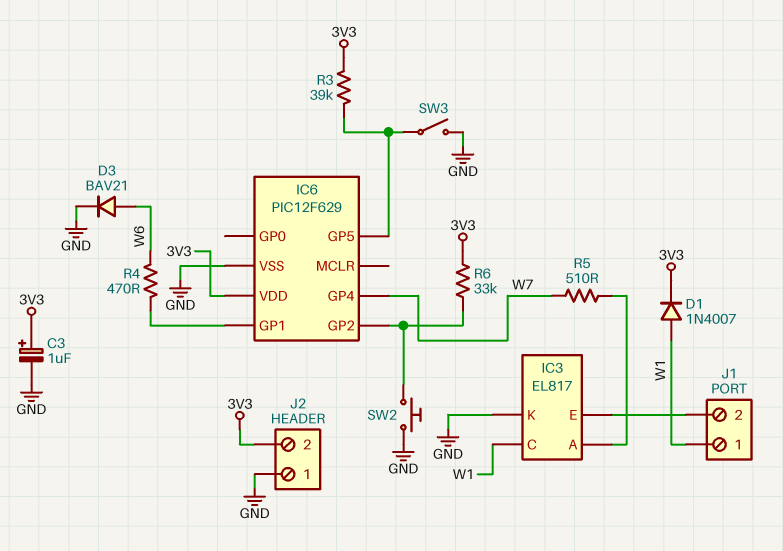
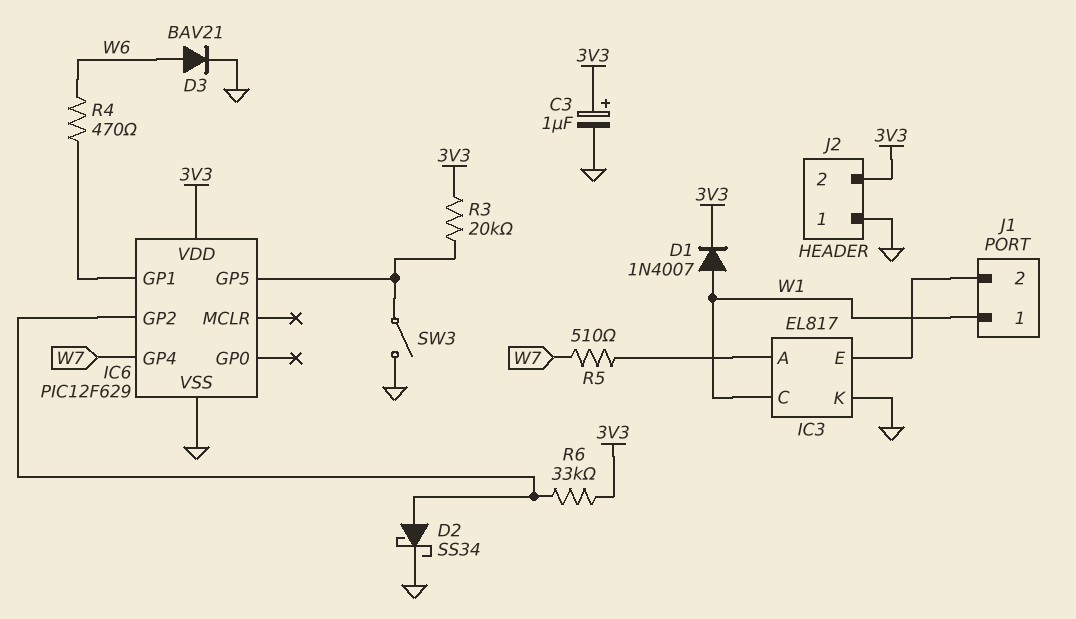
D2: none -> schottky SS34 (A IC6/GP2, K GND)
R3: 39k (3V3, IC6/GP5) -> 20k (3V3, IC6/GP5)
SW2: button (GND, IC6/GP2) -> none

